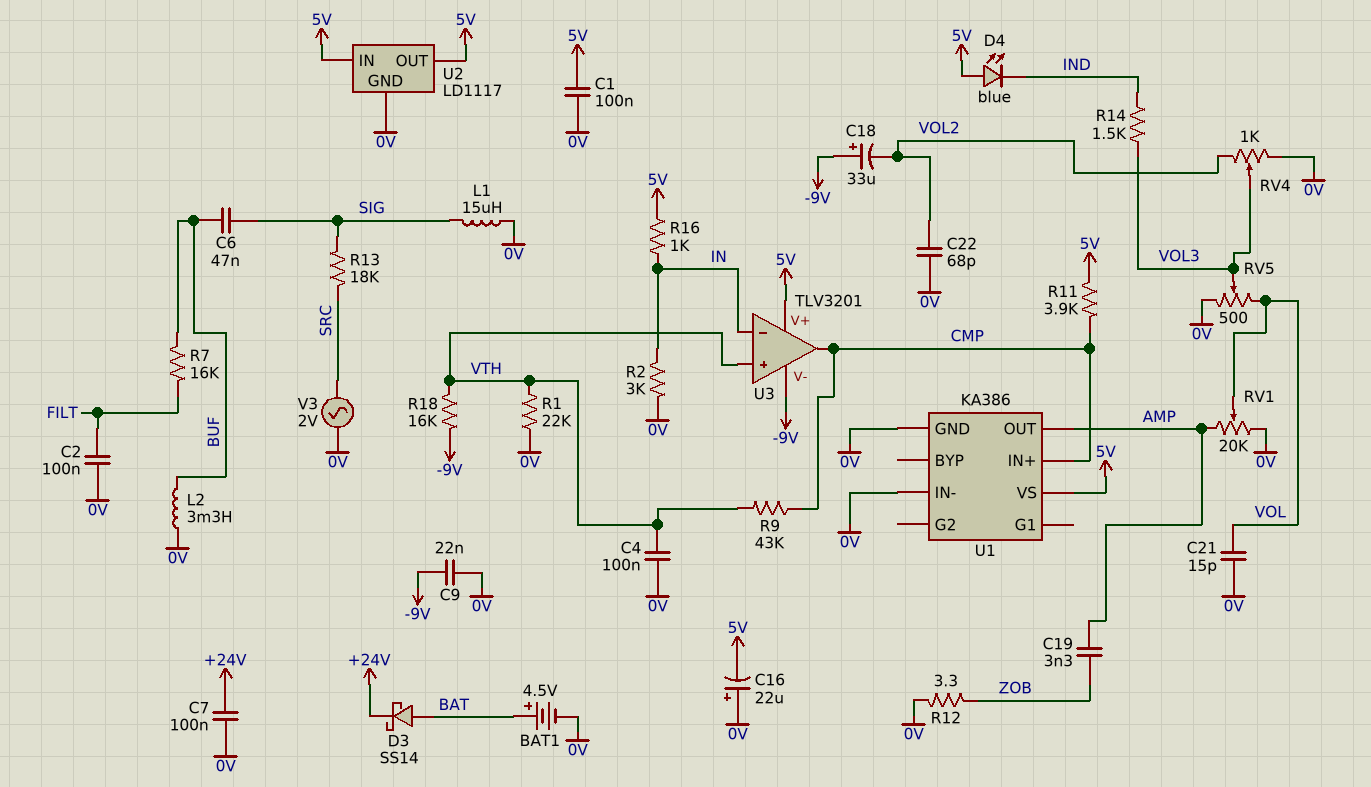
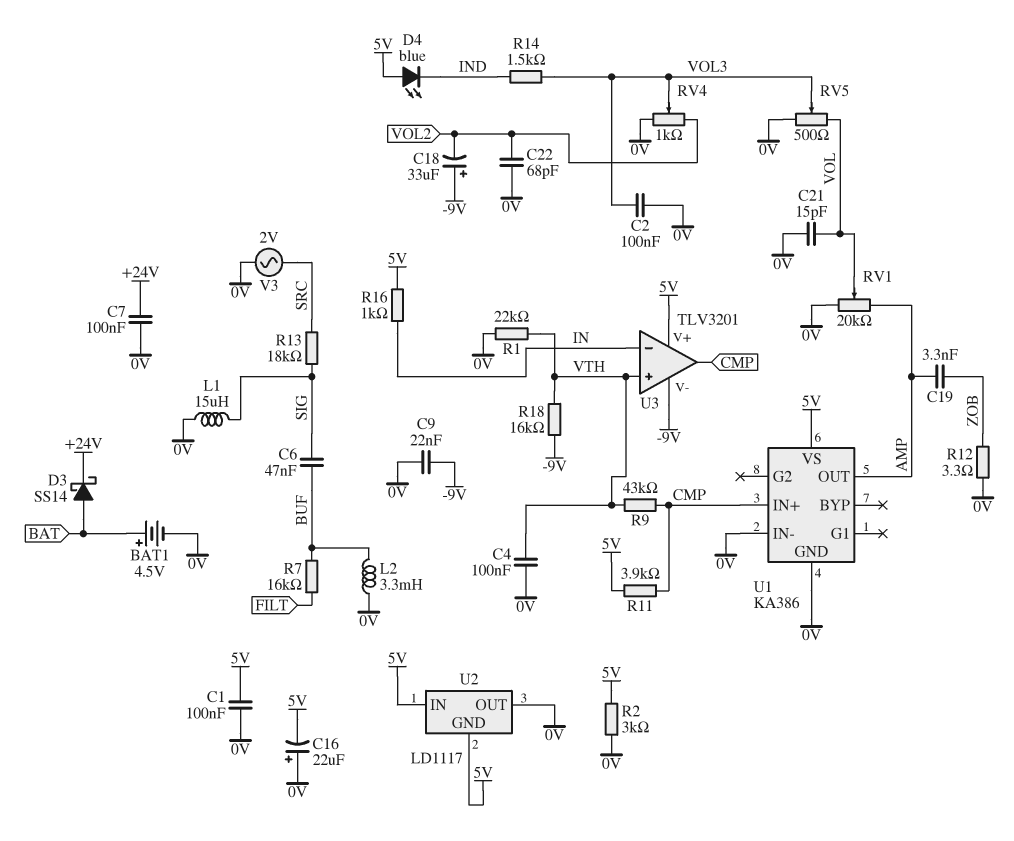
C2: 100nF (0V, FILT) -> 100nF (0V, VOL3)
R2: 3k (0V, IN) -> 3k (0V, 5V)
U2 pin GND: 0V -> 5V
U2 pin OUT: 5V -> 0V

